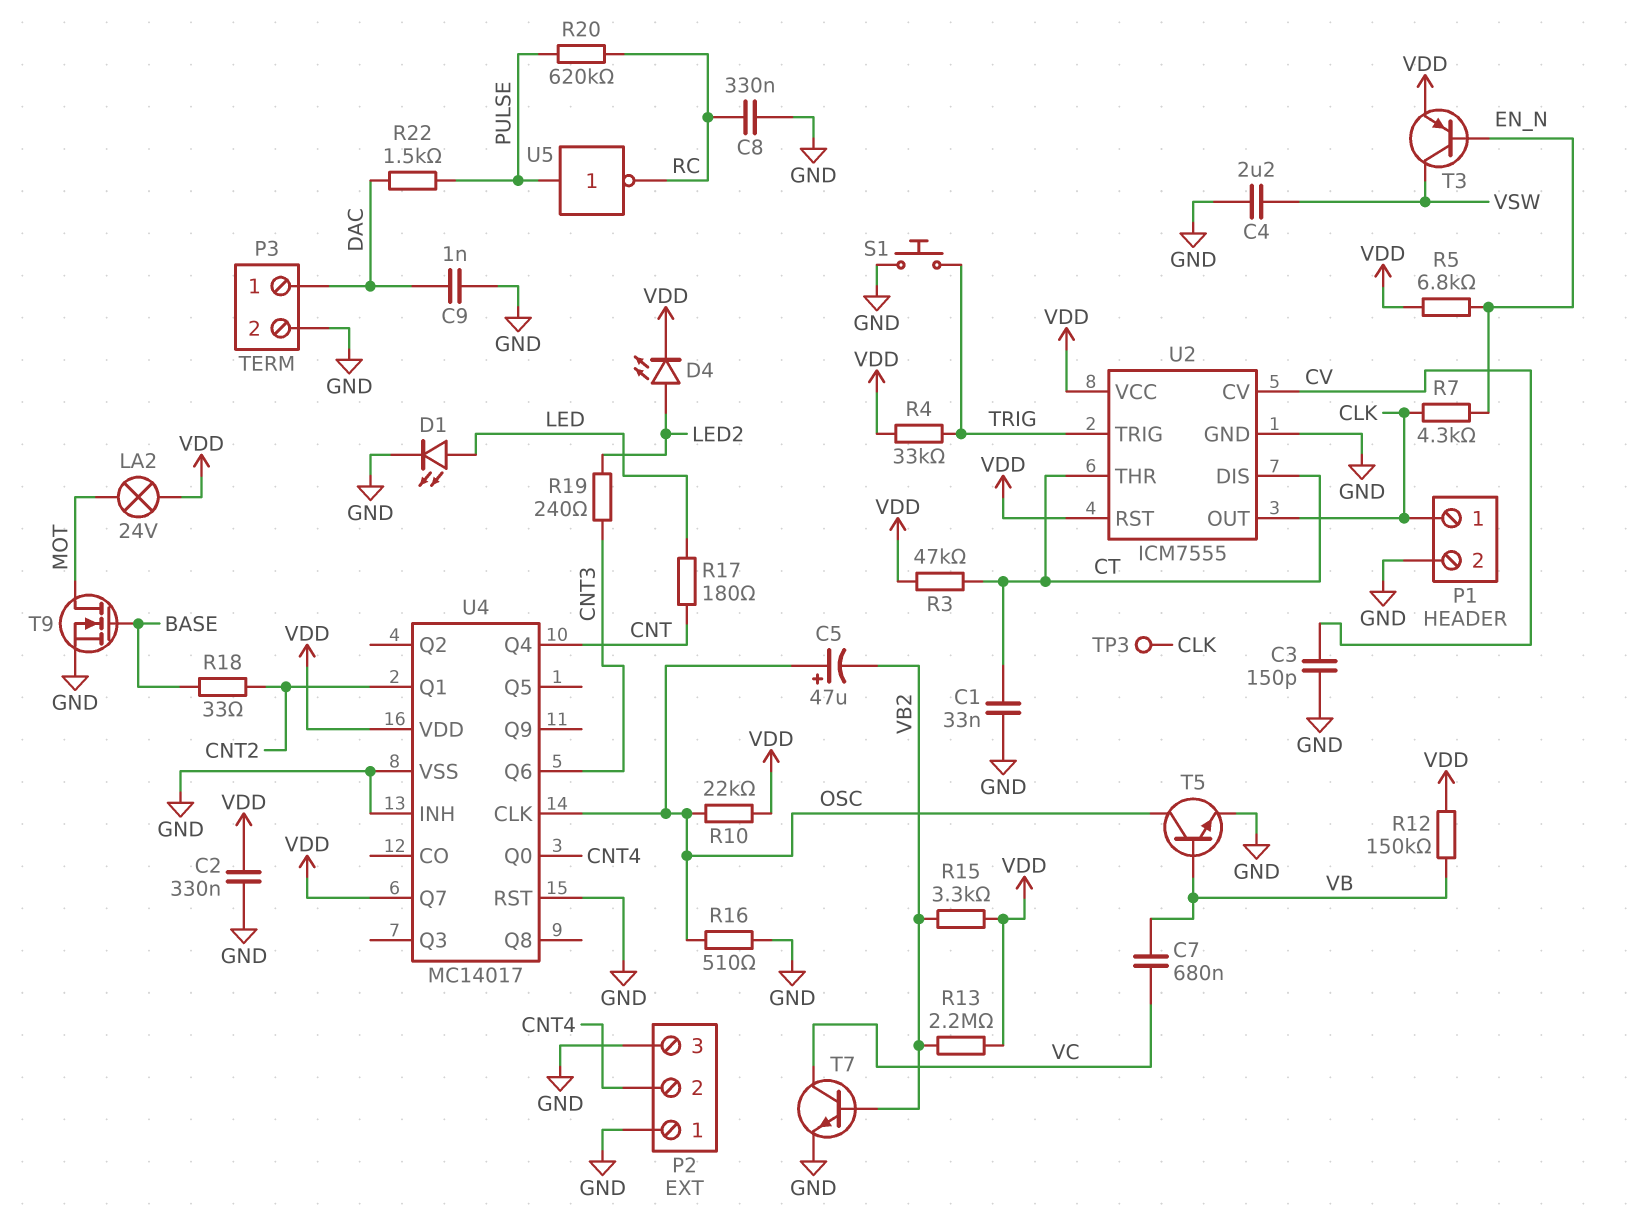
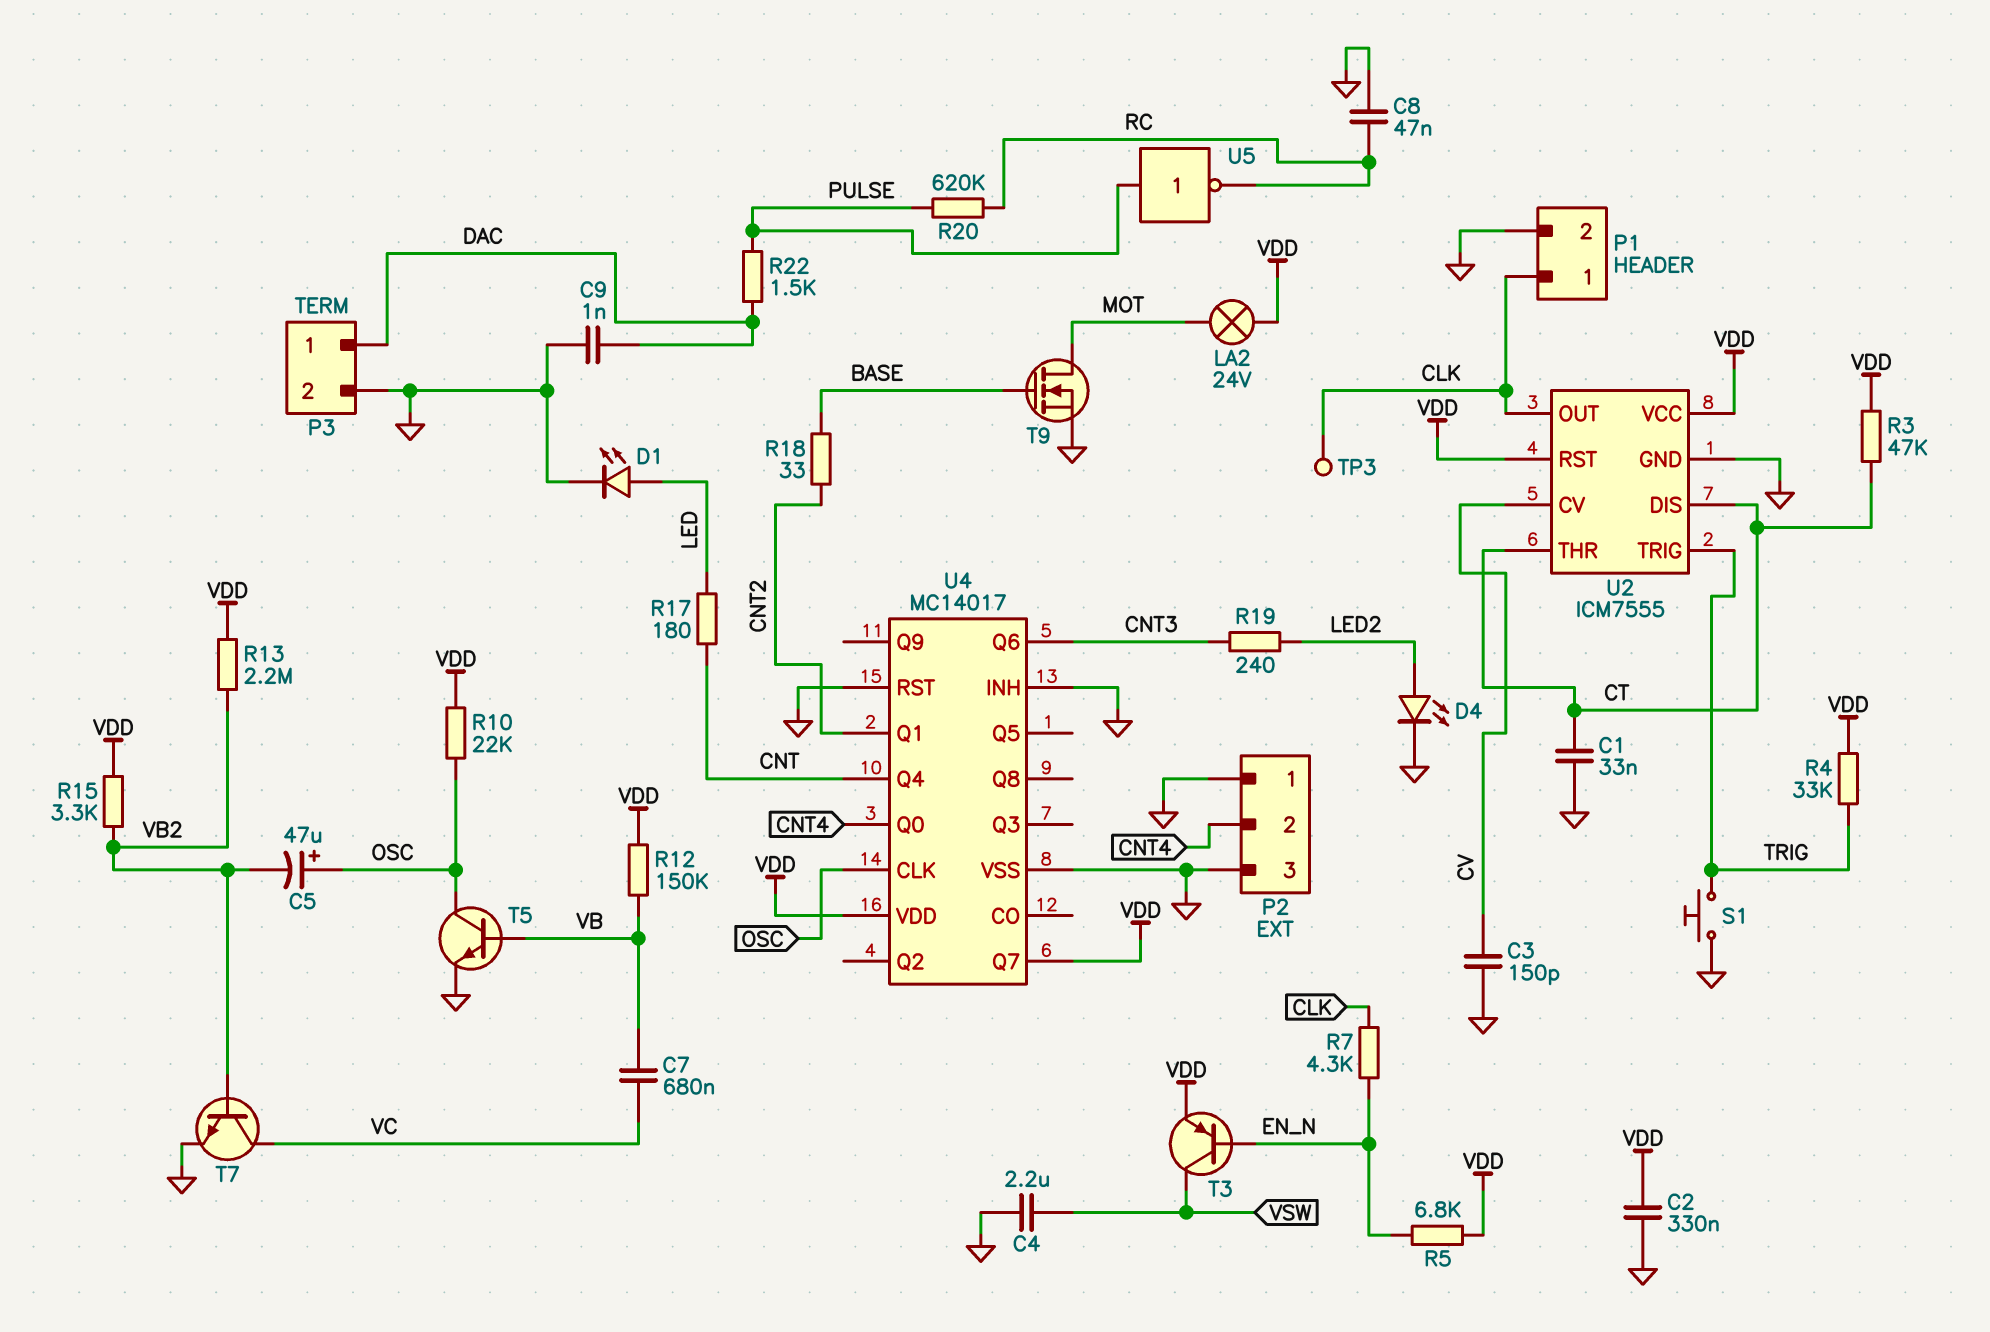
C8: 330nF (GND, RC) -> 47nF (GND, RC)
D4: LED (A LED2, K VDD) -> LED (A LED2, K GND)
R16: 510 (GND, OSC) -> none

